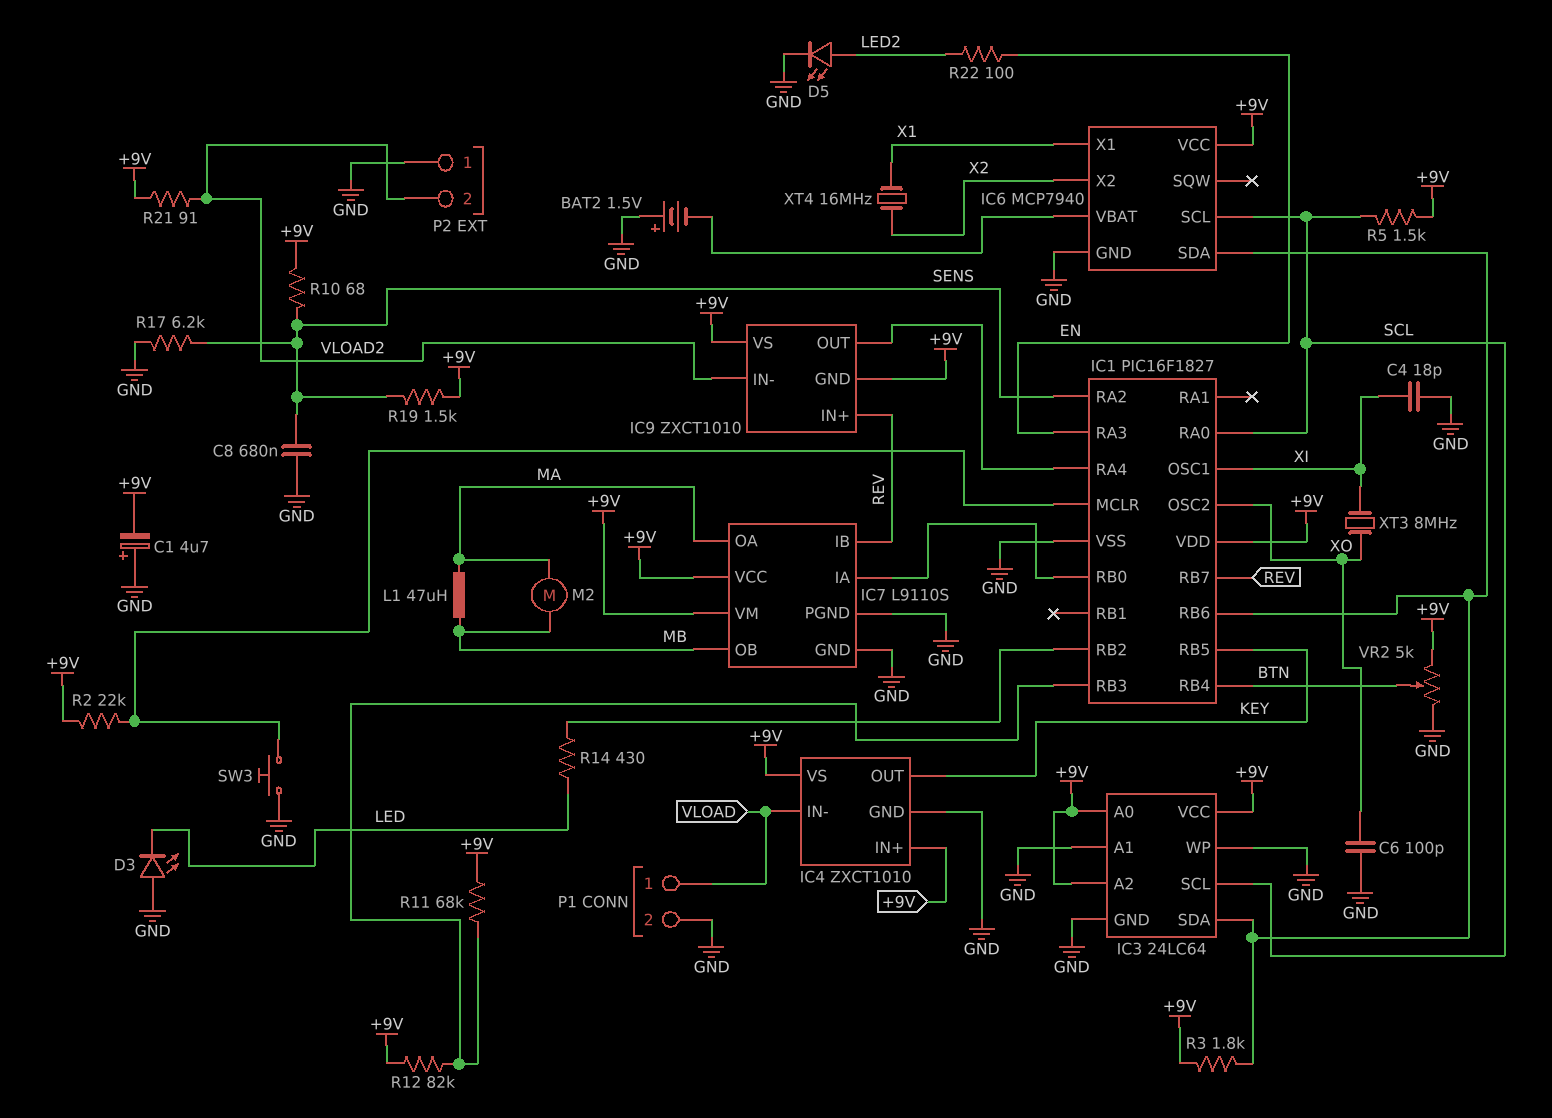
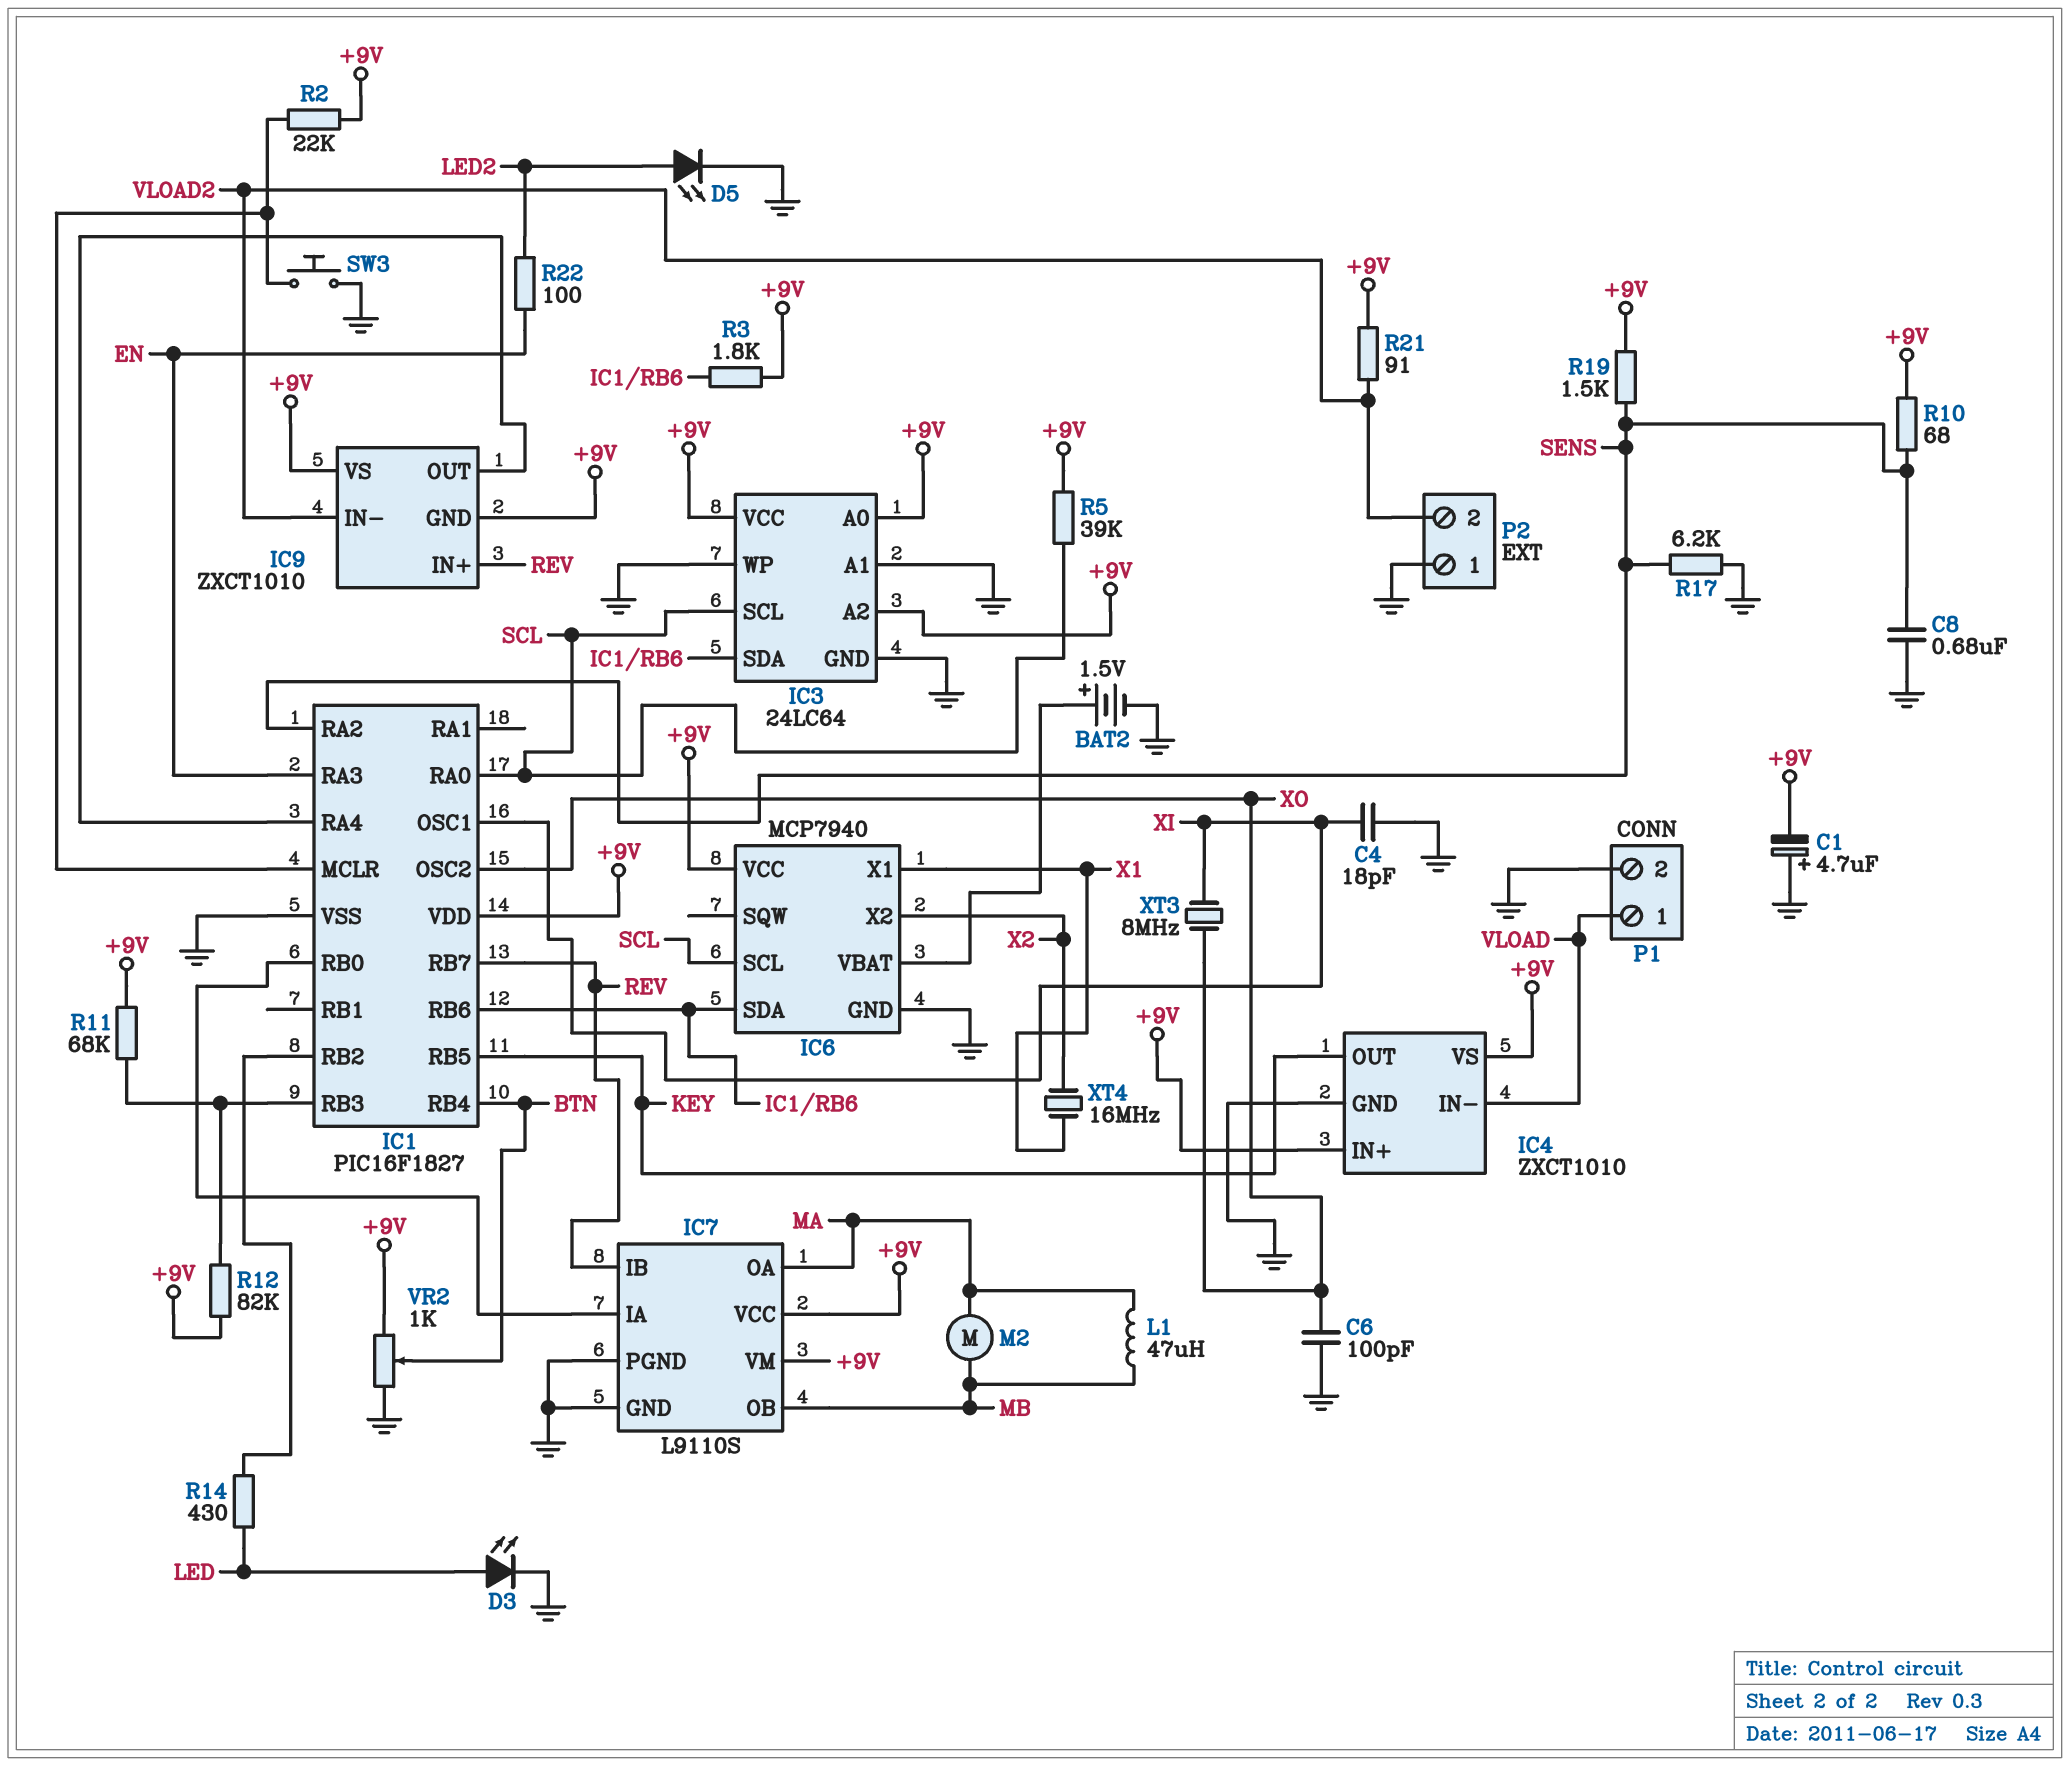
BAT2: 1.5V (plus GND, minus IC6/VBAT) -> 1.5V (plus IC6/VBAT, minus GND)
D3: LED (A GND, K LED) -> LED (A LED, K GND)
R5: 1.5k (+9V, SCL) -> 39k (+9V, SCL)
VR2: 5k (+9V, GND, wiper BTN) -> 1k (+9V, GND, wiper BTN)

